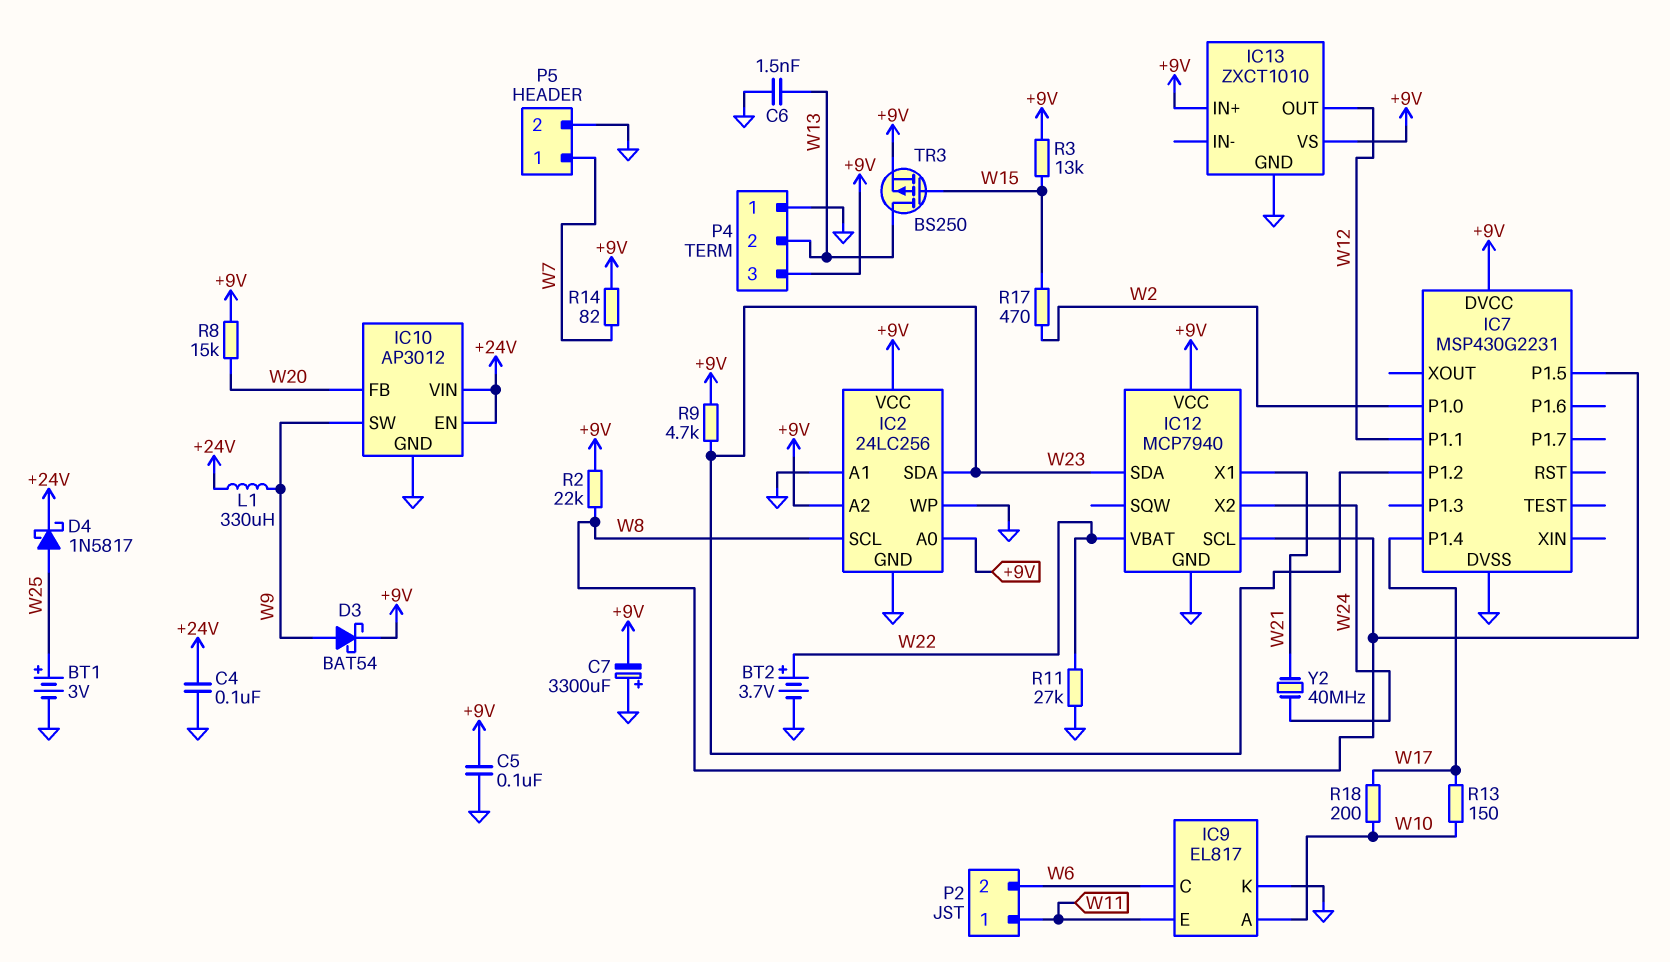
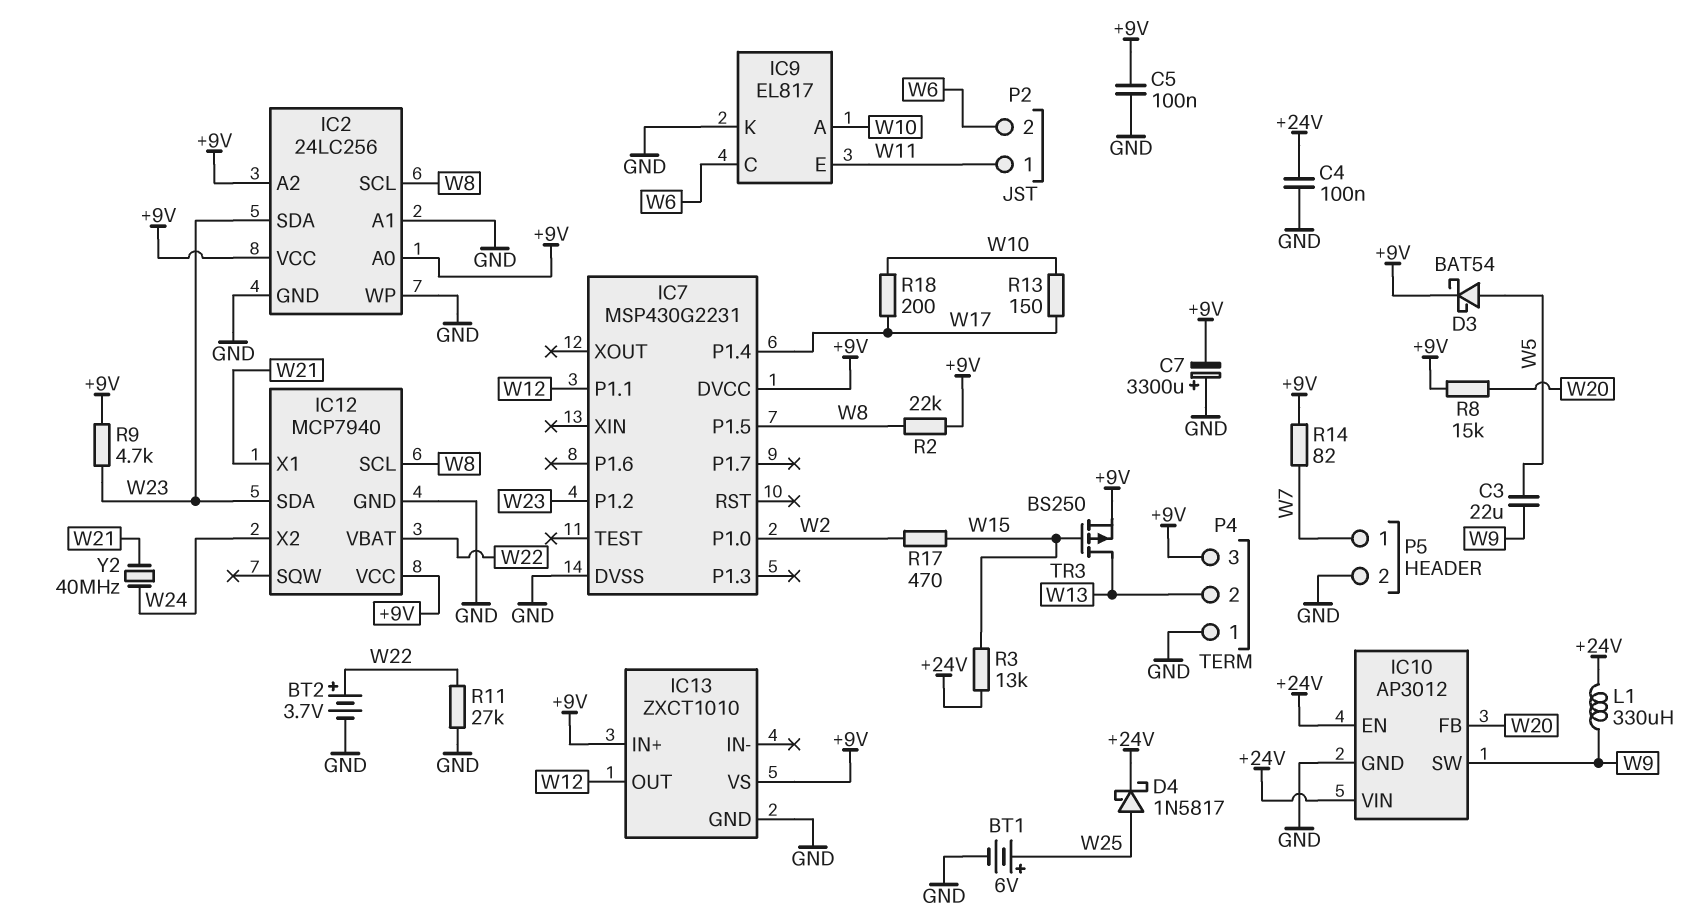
BT1: 3V (plus W25, minus GND) -> 6V (plus W25, minus GND)
C3: none -> 22uF (W5, W9)
C6: 1.5nF (GND, W13) -> none
D3: schottky BAT54 (A W9, K +9V) -> schottky BAT54 (A W5, K +9V)
R3: 13k (+9V, W15) -> 13k (+24V, W15)

